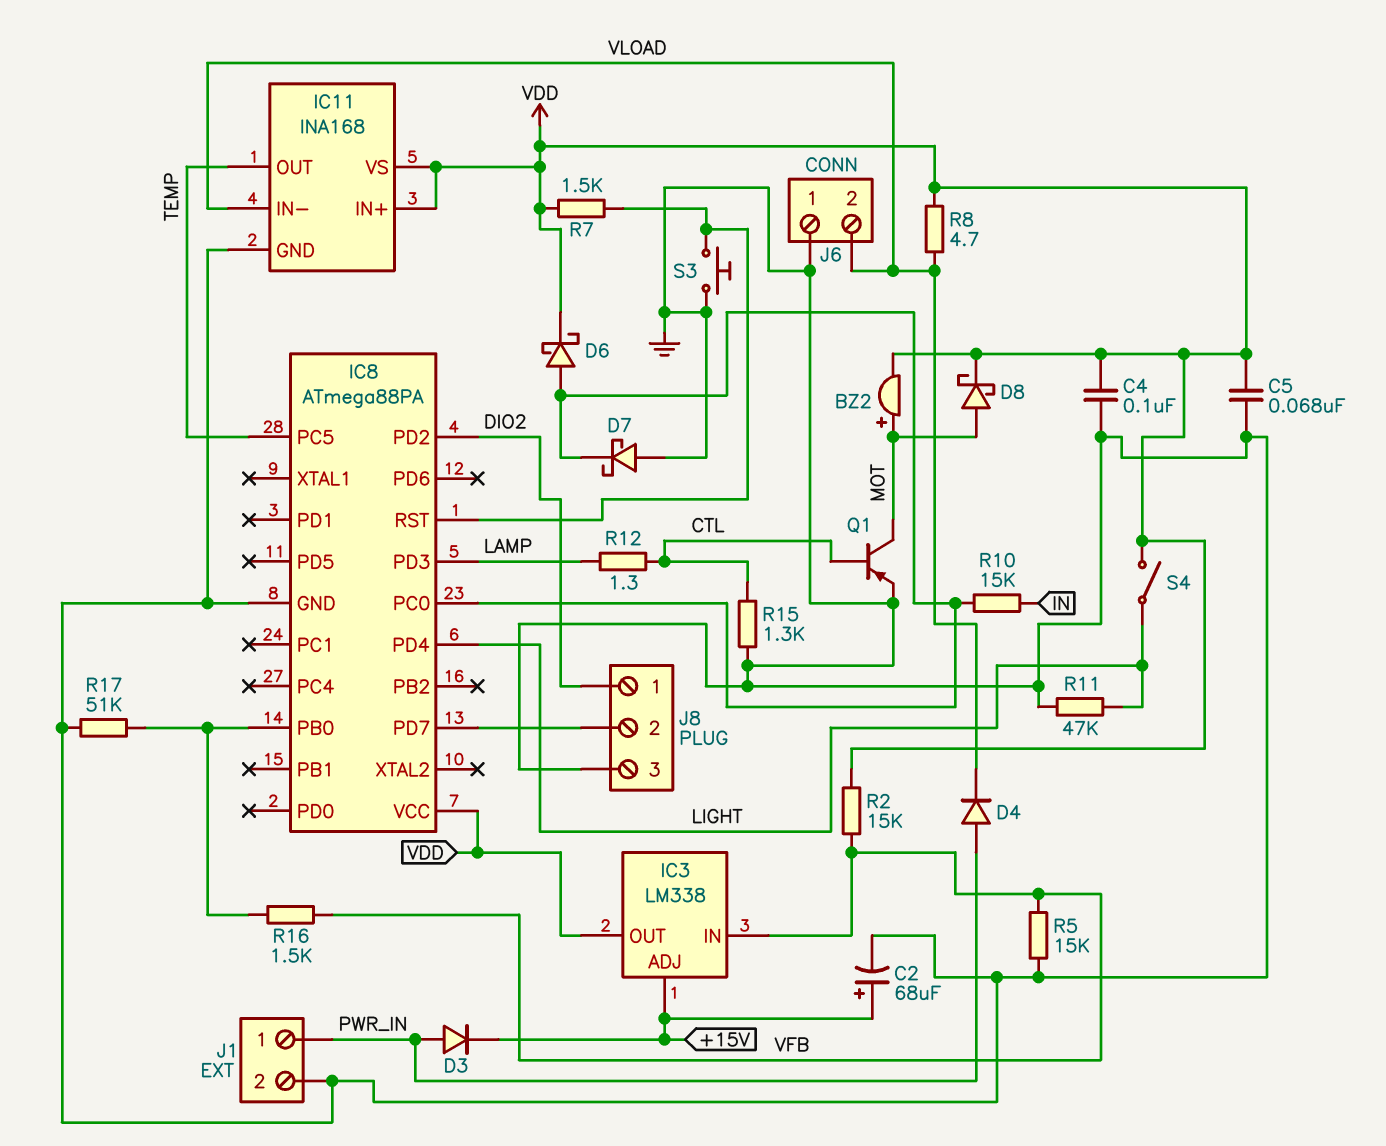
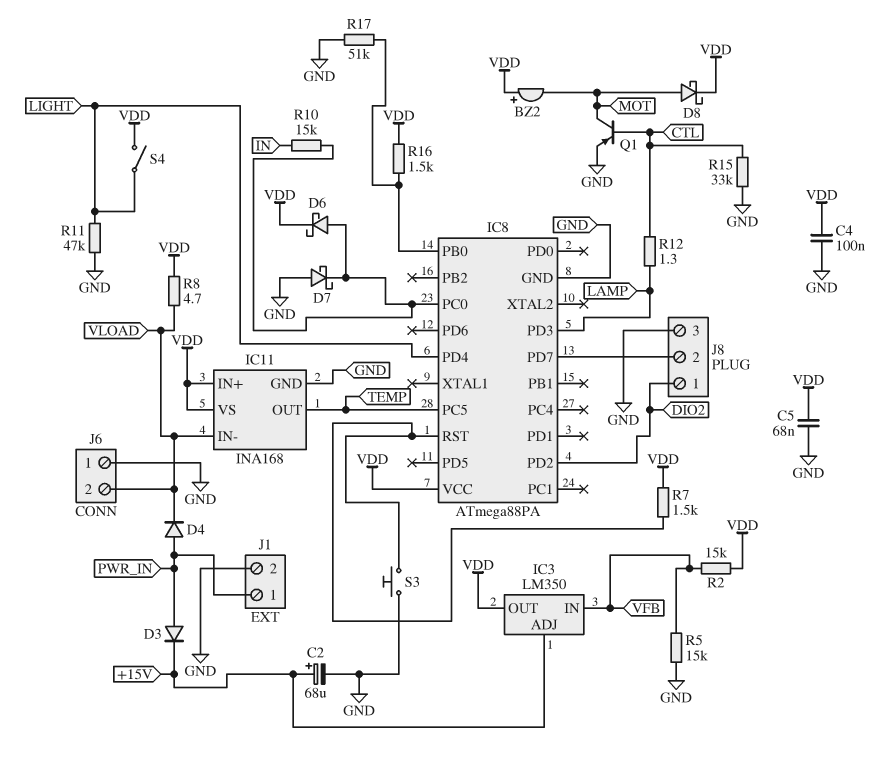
BZ2: buzzer (plus MOT, minus VDD) -> buzzer (plus VDD, minus MOT)
IC3: LM338 -> LM350
R15: 1.3k (CTL, GND) -> 33k (CTL, GND)
R16: 1.5k (IC8/PB0, VFB) -> 1.5k (IC8/PB0, VDD)

